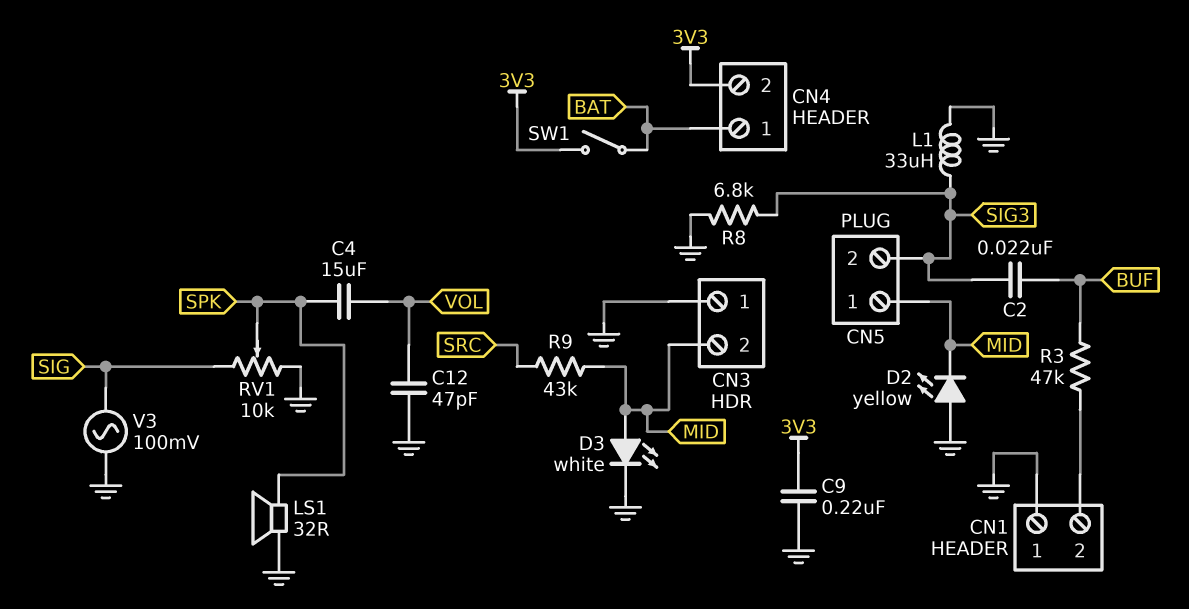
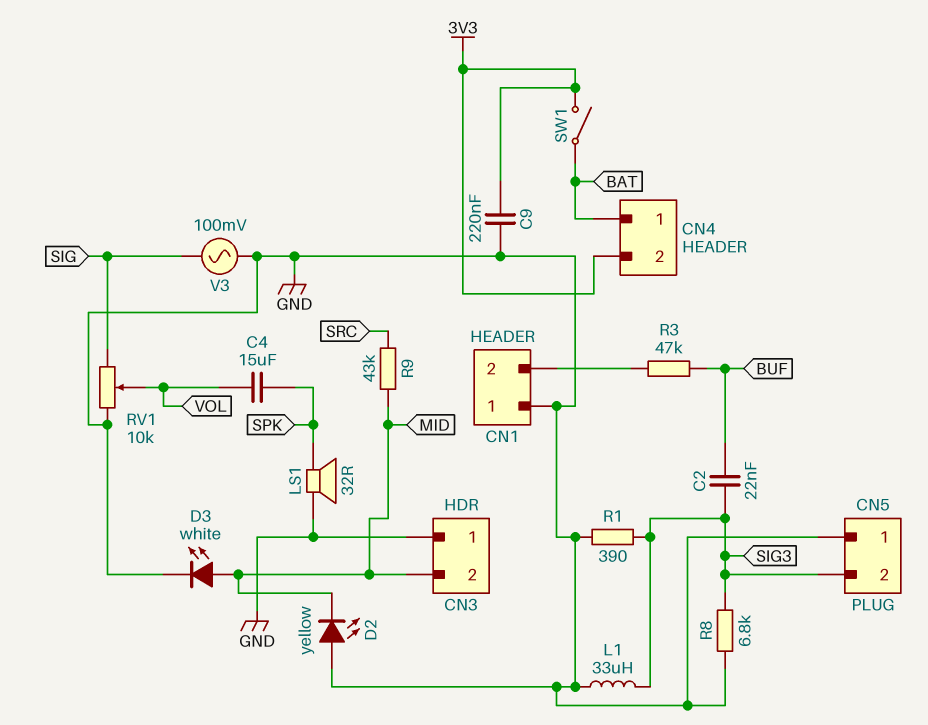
C12: 47pF (GND, VOL) -> none
CN5 pin 1: MID -> GND
R1: none -> 390 (GND, SIG3)
RV1: 10k (GND, SIG, wiper SPK) -> 10k (GND, SIG, wiper VOL)

